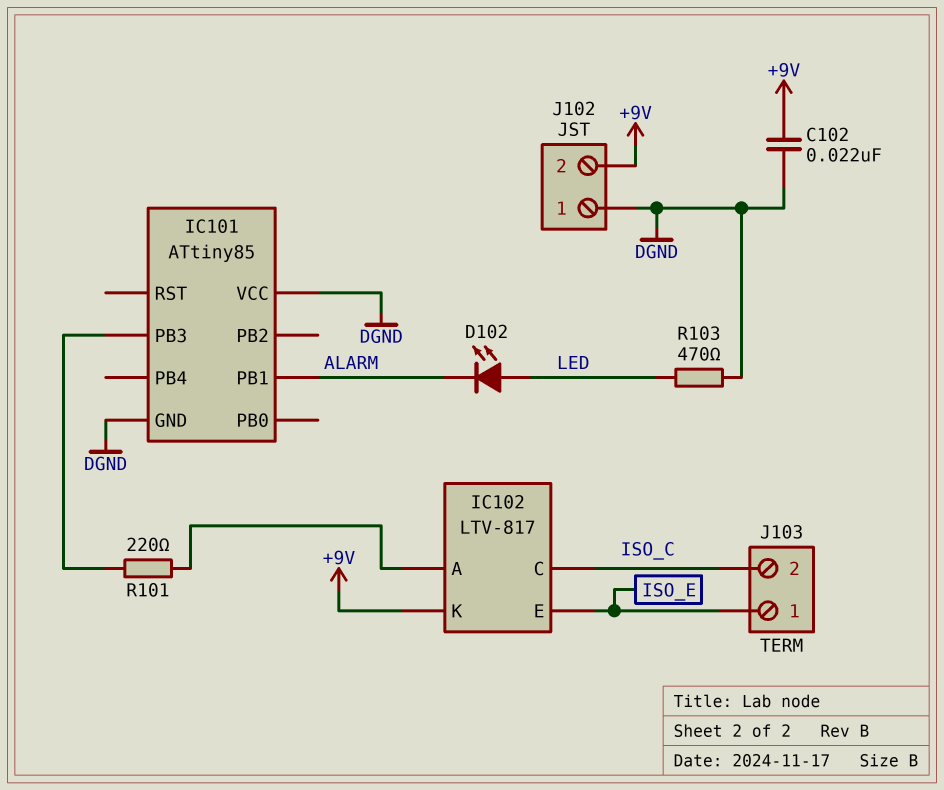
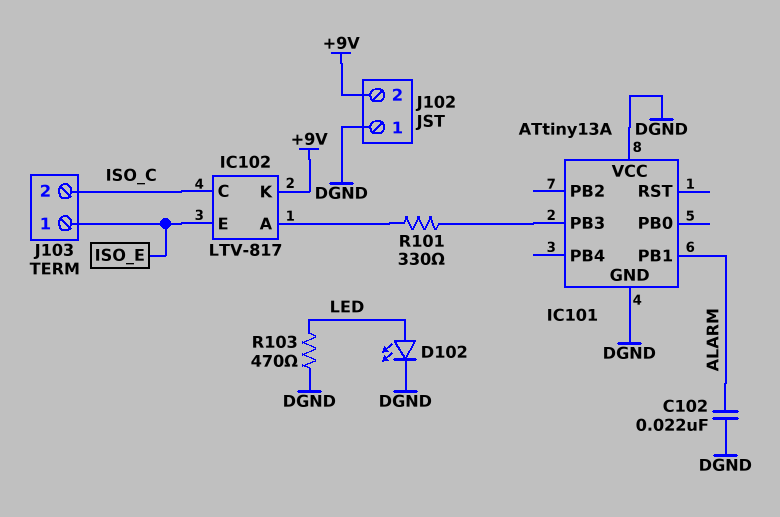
C102: 22nF (+9V, DGND) -> 22nF (ALARM, DGND)
D102: LED (A LED, K ALARM) -> LED (A LED, K DGND)
IC101: ATtiny85 -> ATtiny13A
R101: 220 (IC101/PB3, IC102/A) -> 330 (IC101/PB3, IC102/A)

